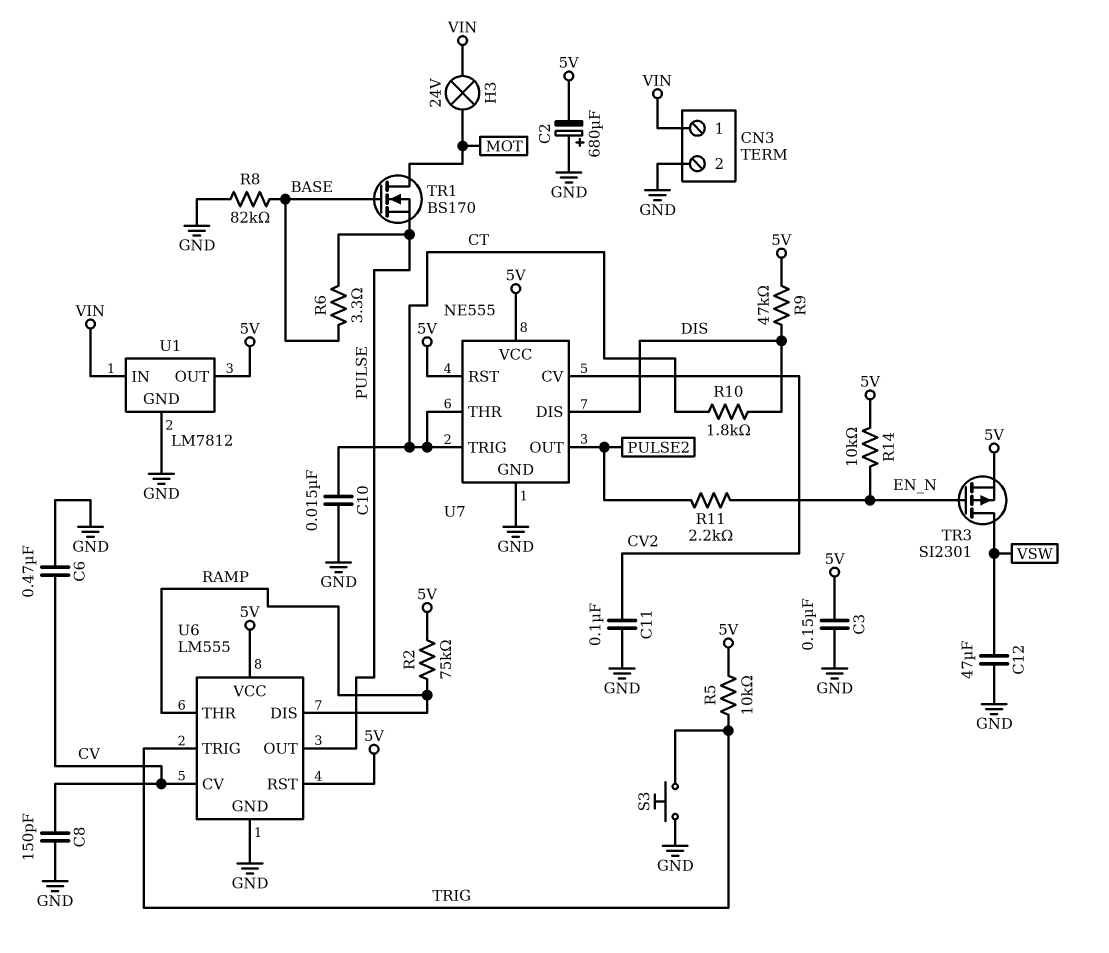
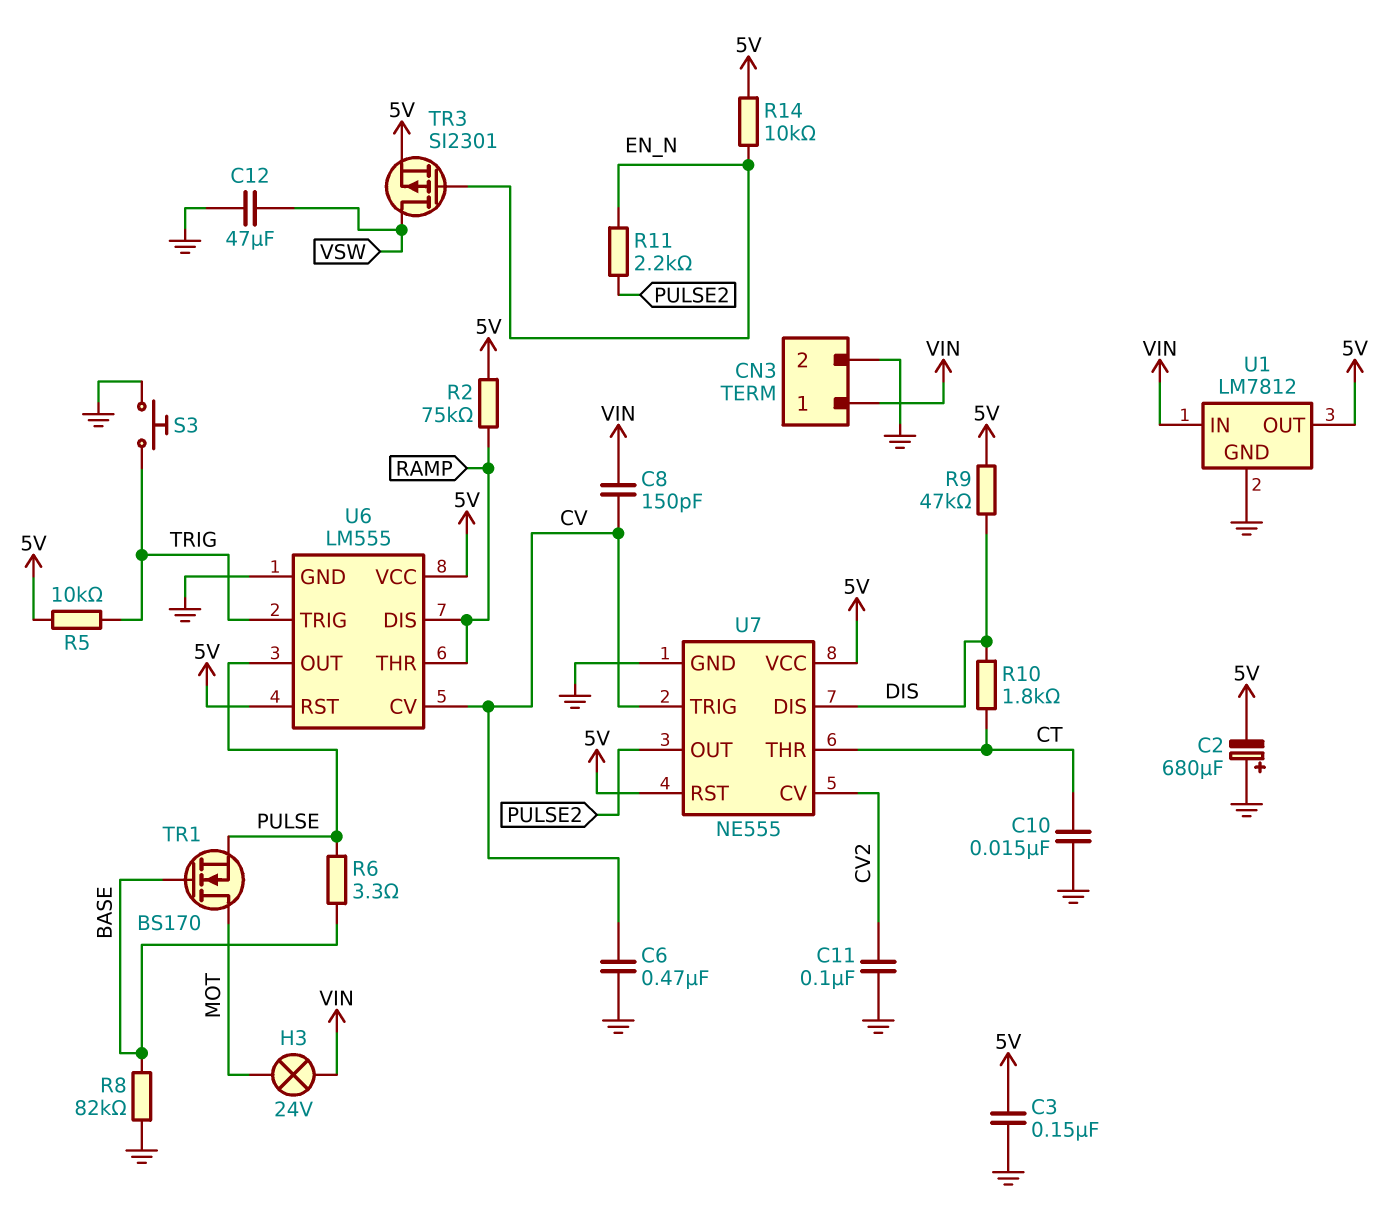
C8: 150pF (CV, GND) -> 150pF (CV, VIN)
U7 pin TRIG: CT -> CV

